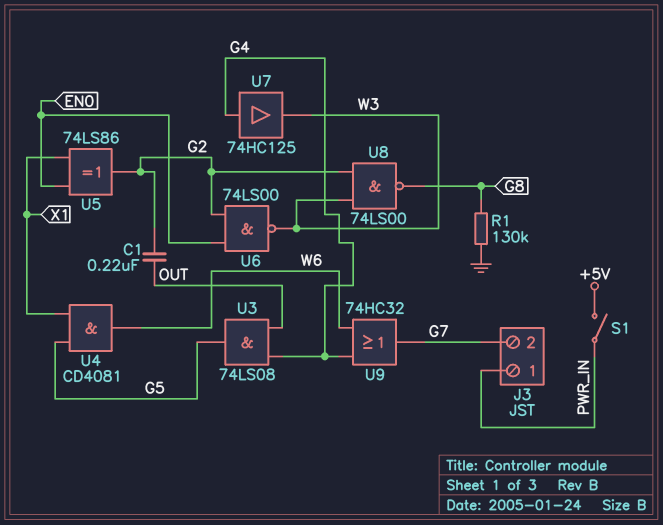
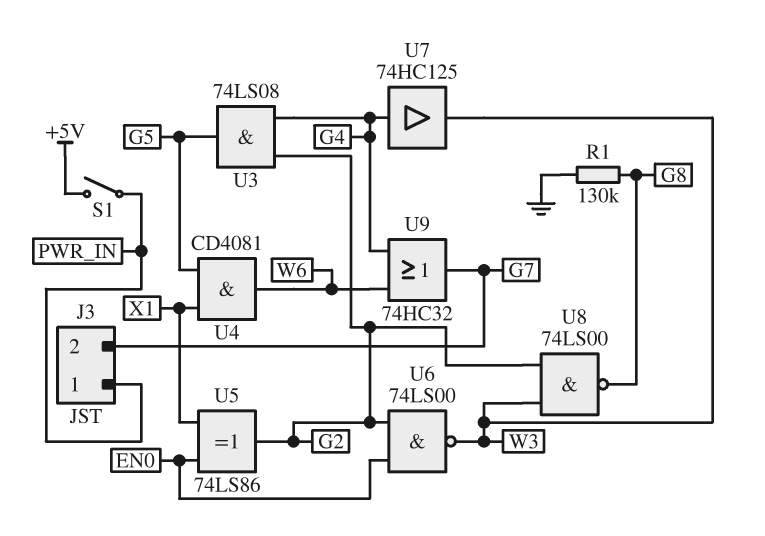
C1: 220nF (G2, OUT) -> none
U3: AND 74LS08 (in G4, in OUT, out G5) -> AND 74LS08 (in G2, in G4, out G5)

